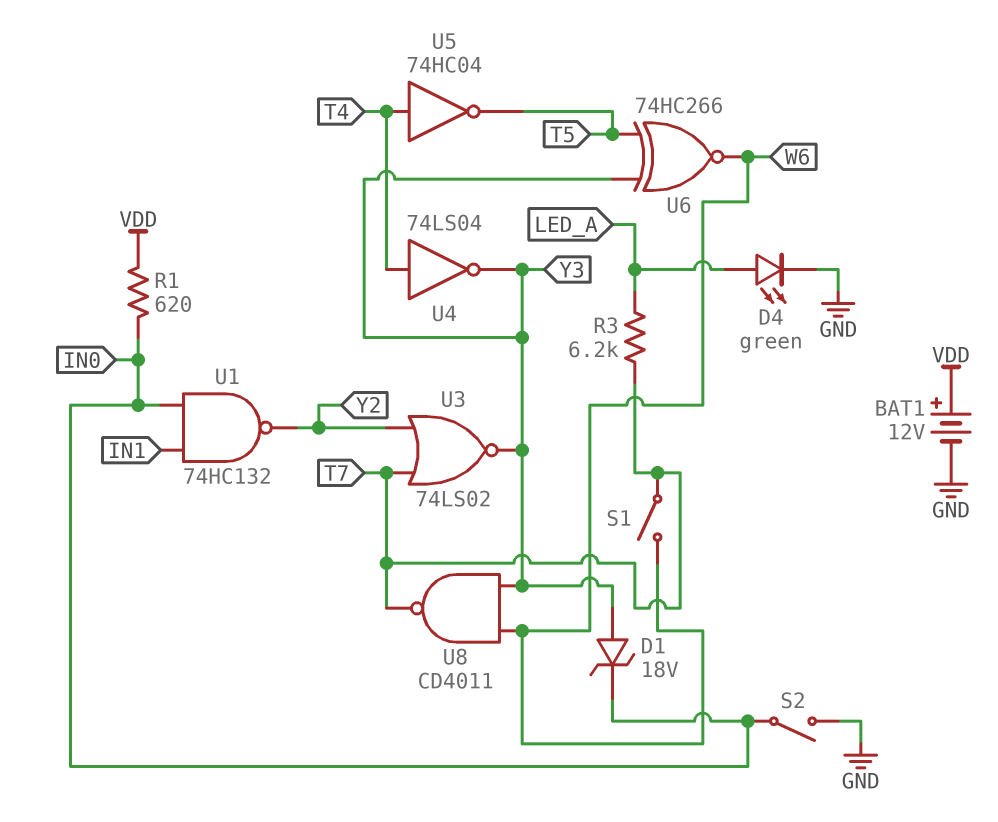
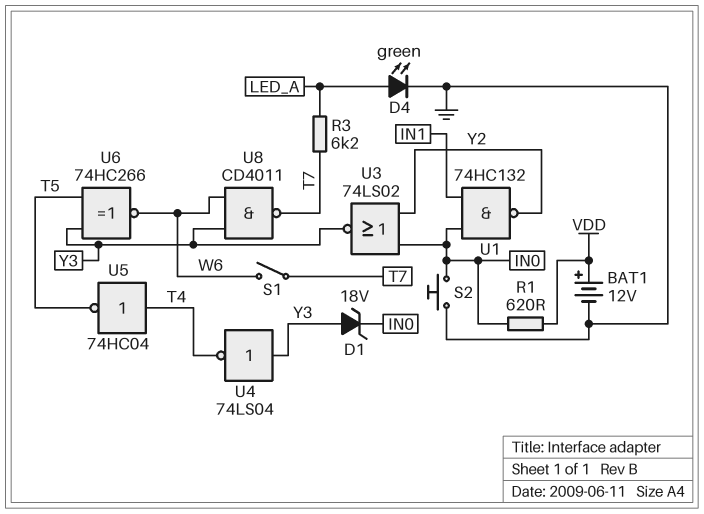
S2: switch (GND, IN0) -> button (GND, IN0)
U3: NOR 74LS02 (in T7, in Y2, out Y3) -> NOR 74LS02 (in IN0, in Y2, out Y3)
U4: NOT 74LS04 (in T4, out Y3) -> NOT 74LS04 (in Y3, out T4)

